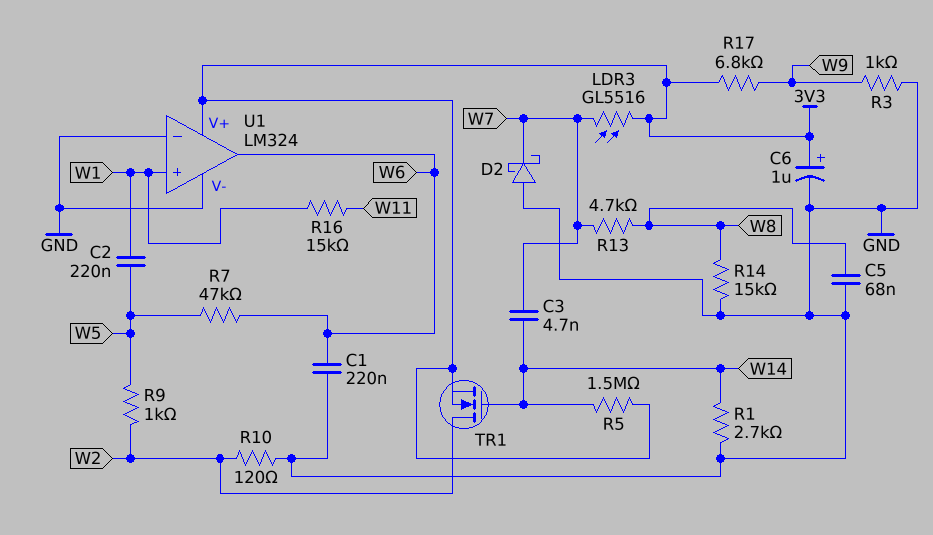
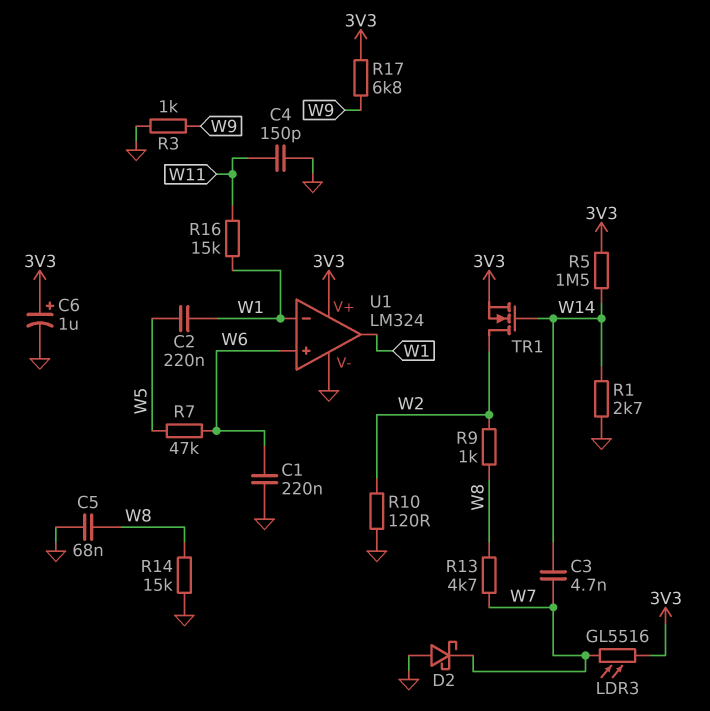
C4: none -> 150pF (GND, W11)
R9: 1k (W2, W5) -> 1k (W2, W8)
U1 pin in+: W1 -> W6
U1 pin in-: GND -> W1
U1 pin out: W6 -> W1

